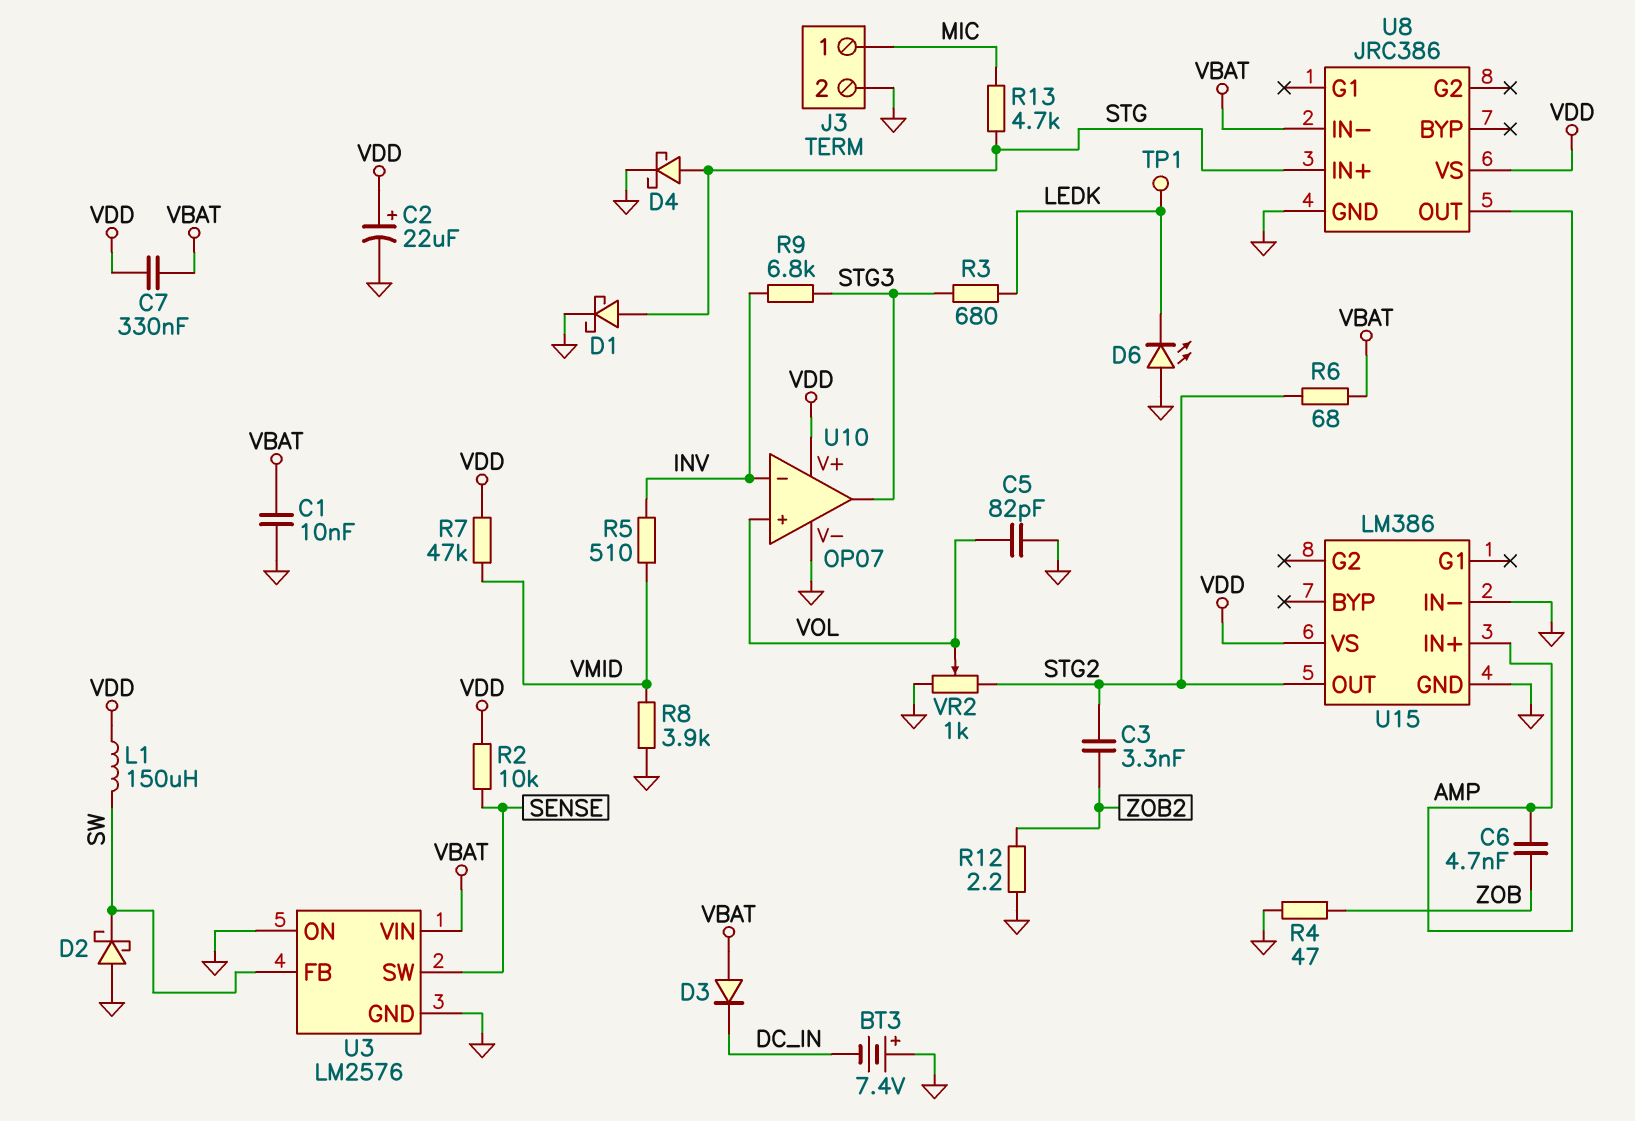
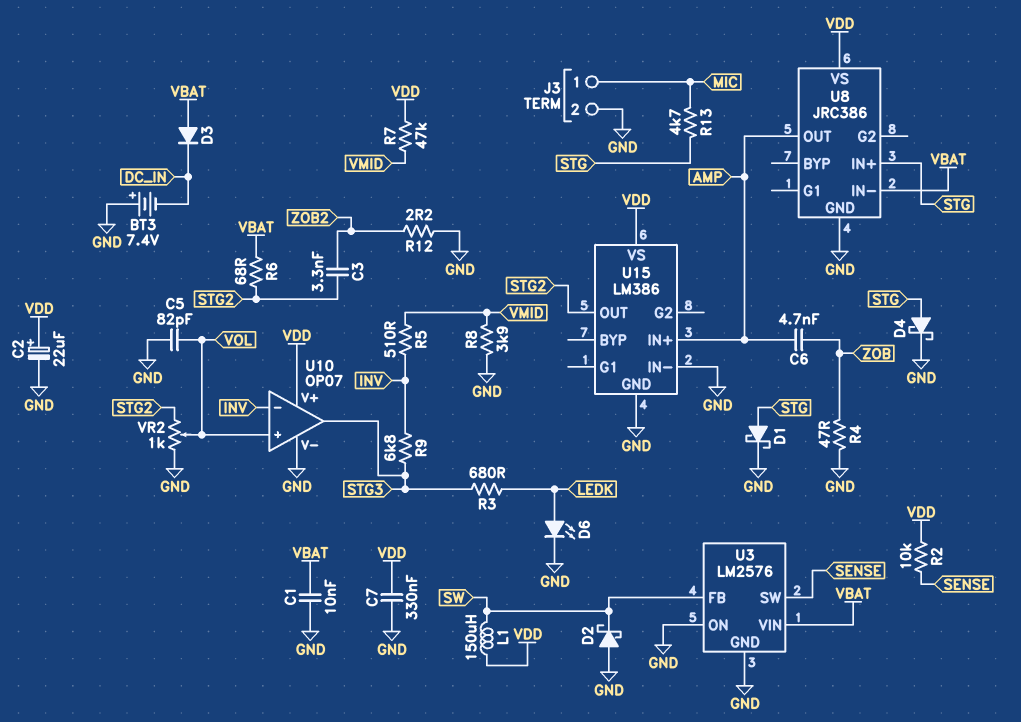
C7: 330nF (VBAT, VDD) -> 330nF (GND, VDD)
D6: LED (A GND, K LEDK) -> LED (A LEDK, K GND)
TP1: test point (LEDK) -> none

